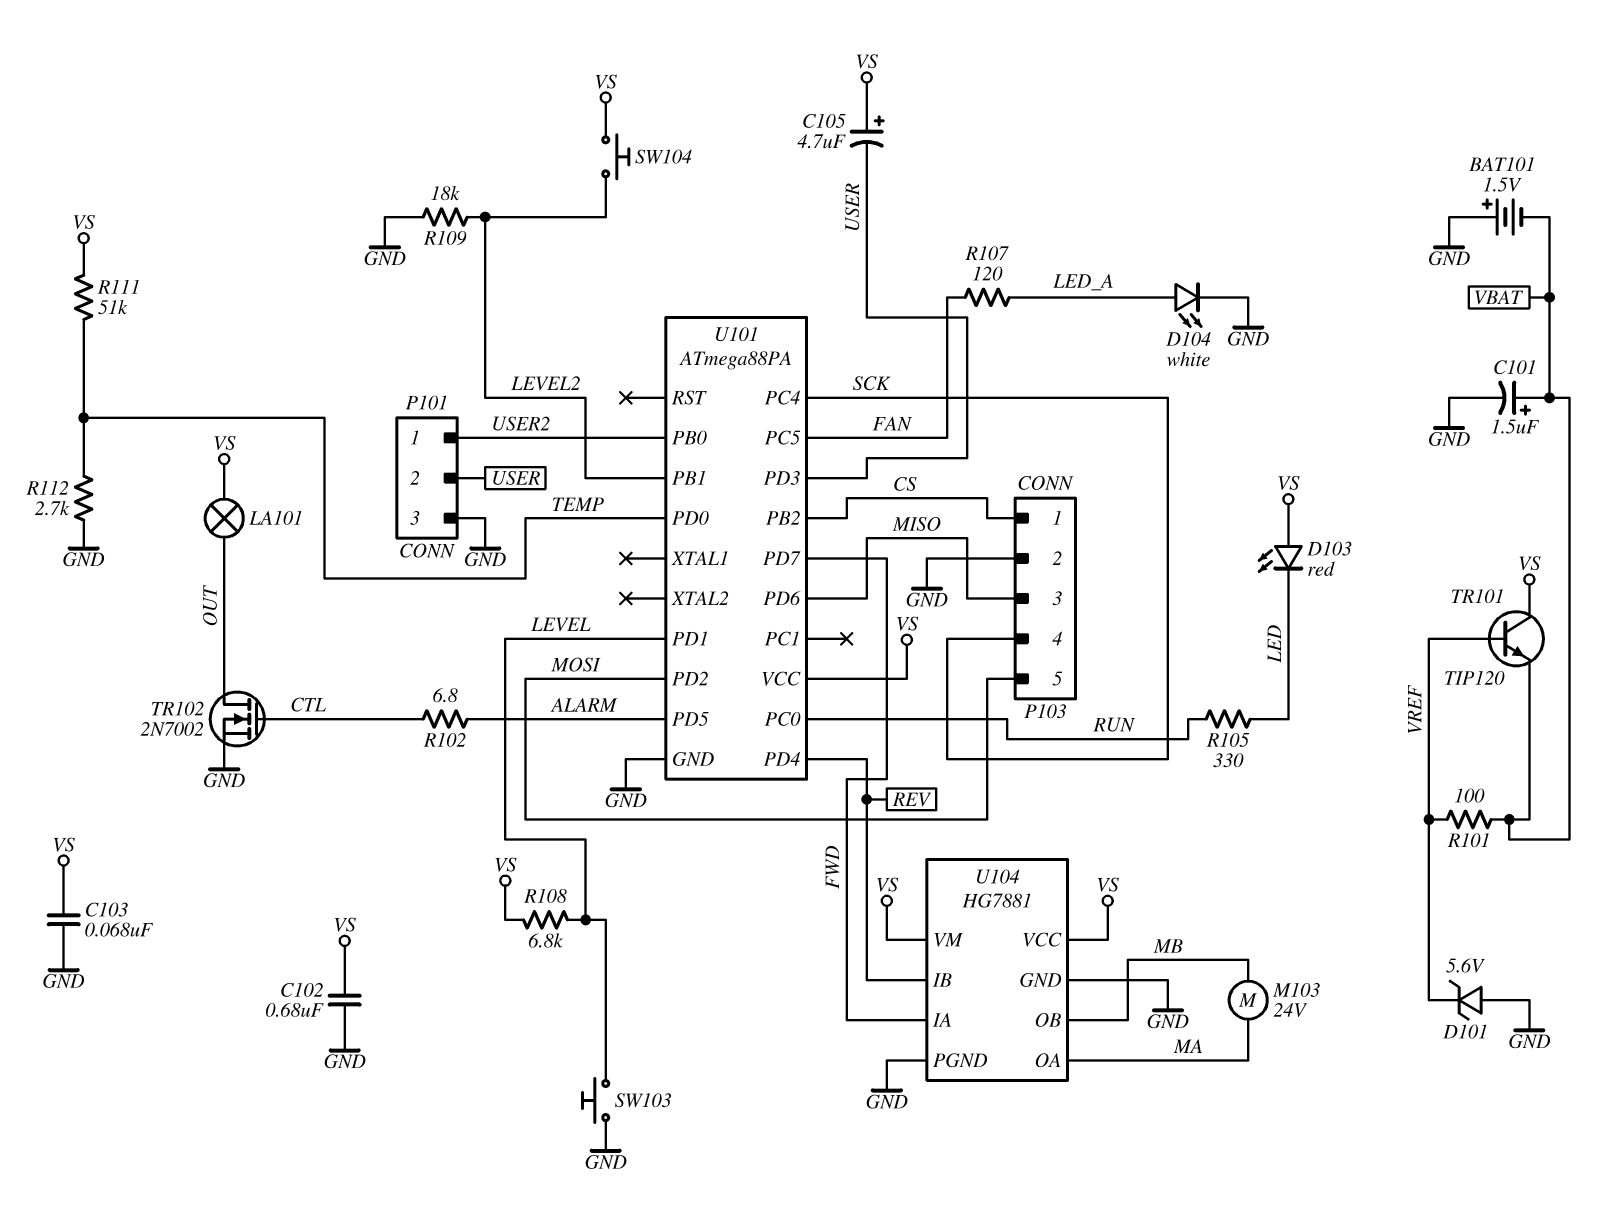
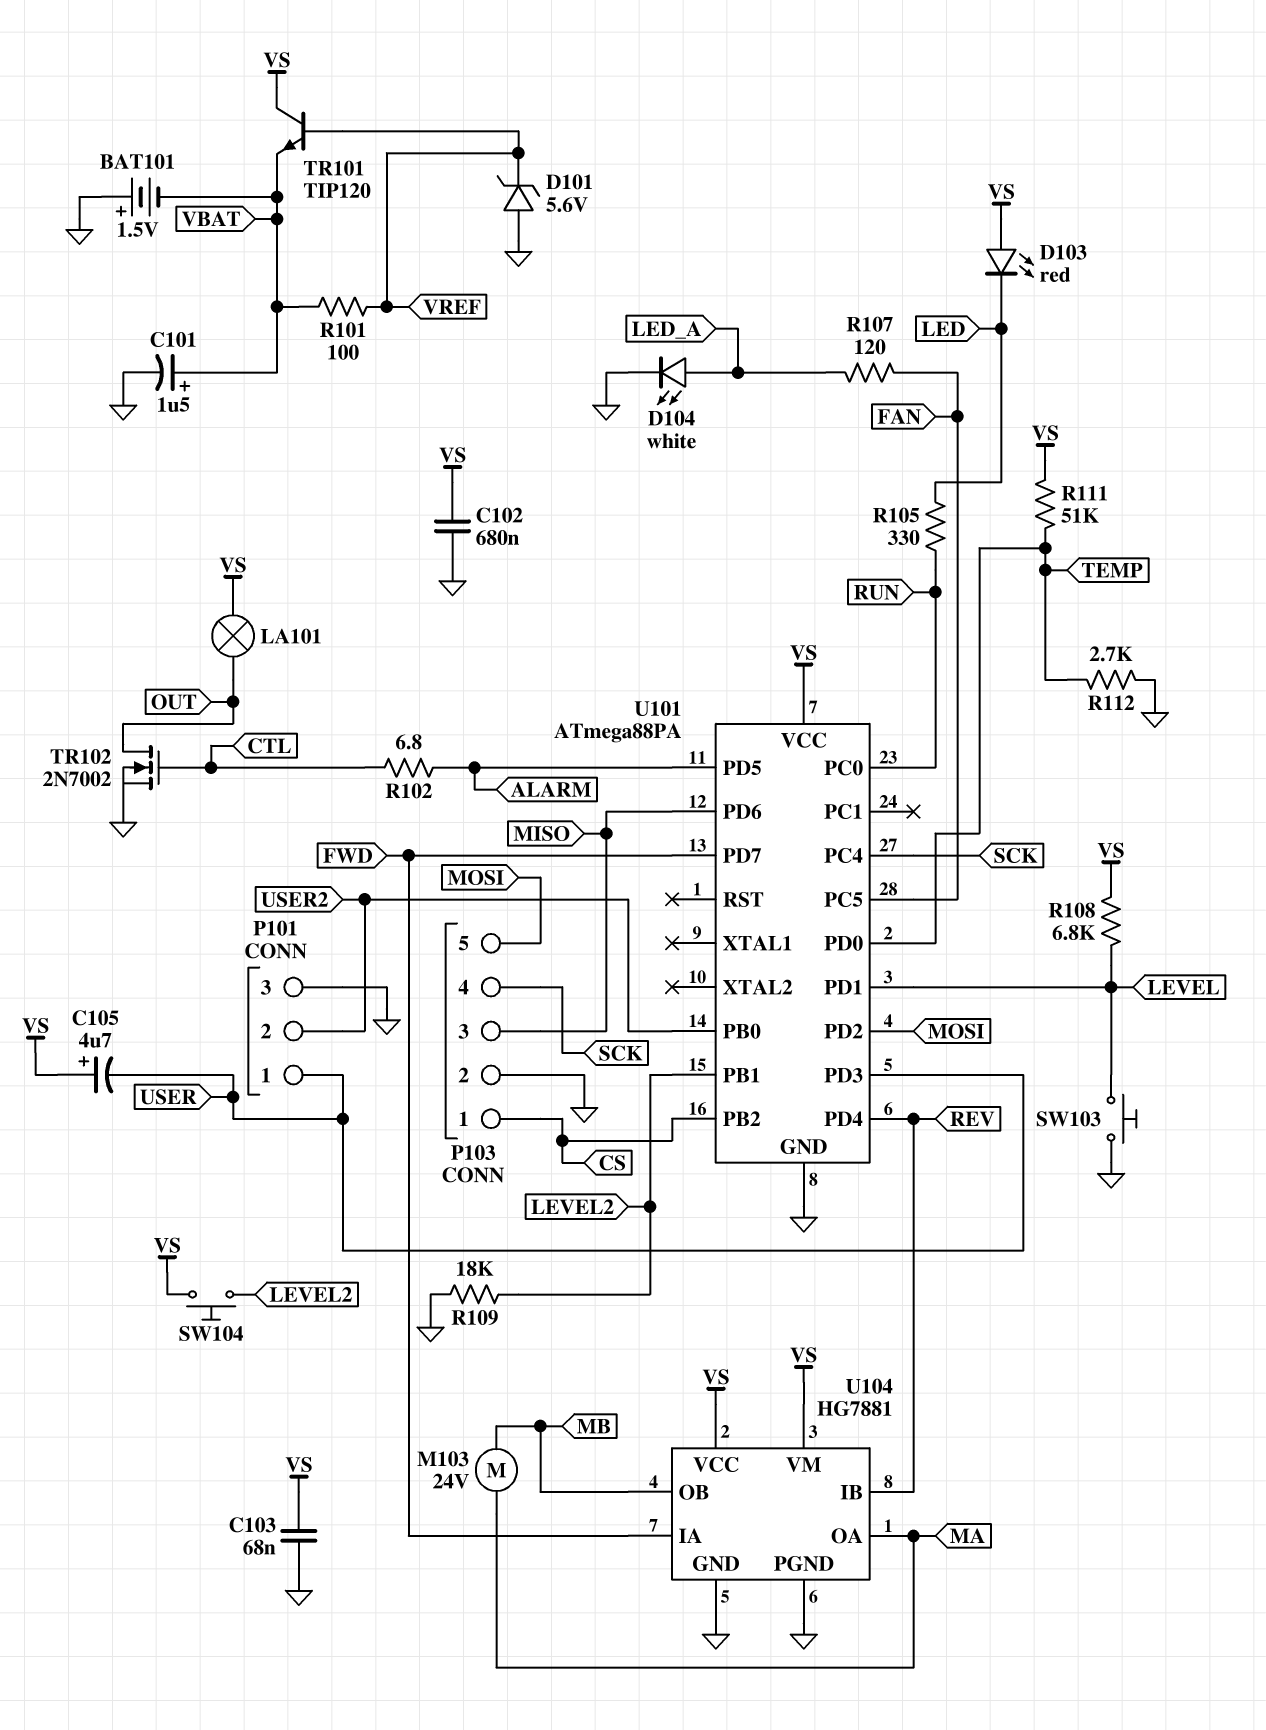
P101 pin 1: USER2 -> USER
P101 pin 2: USER -> USER2

